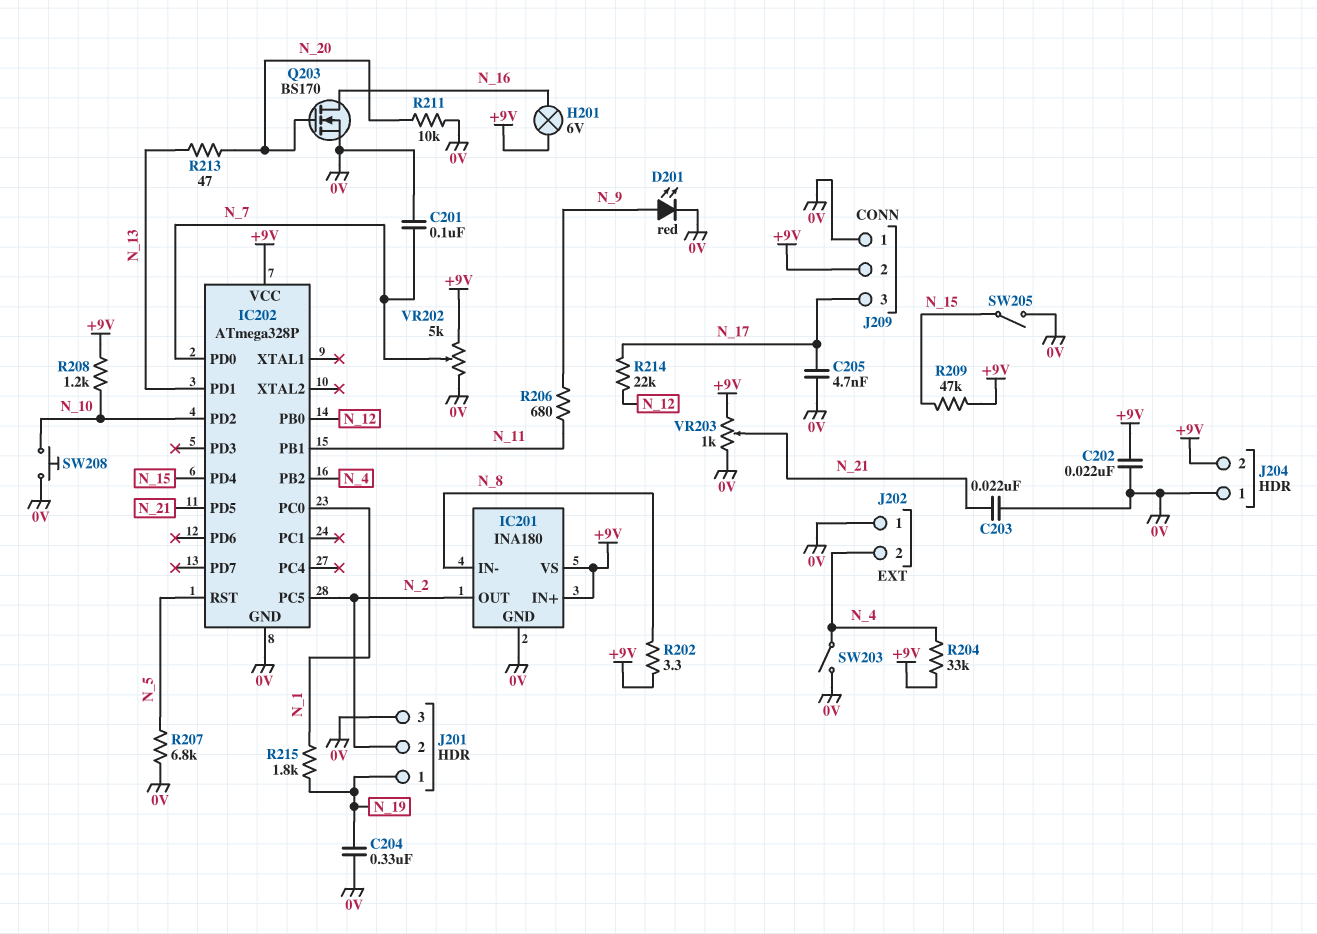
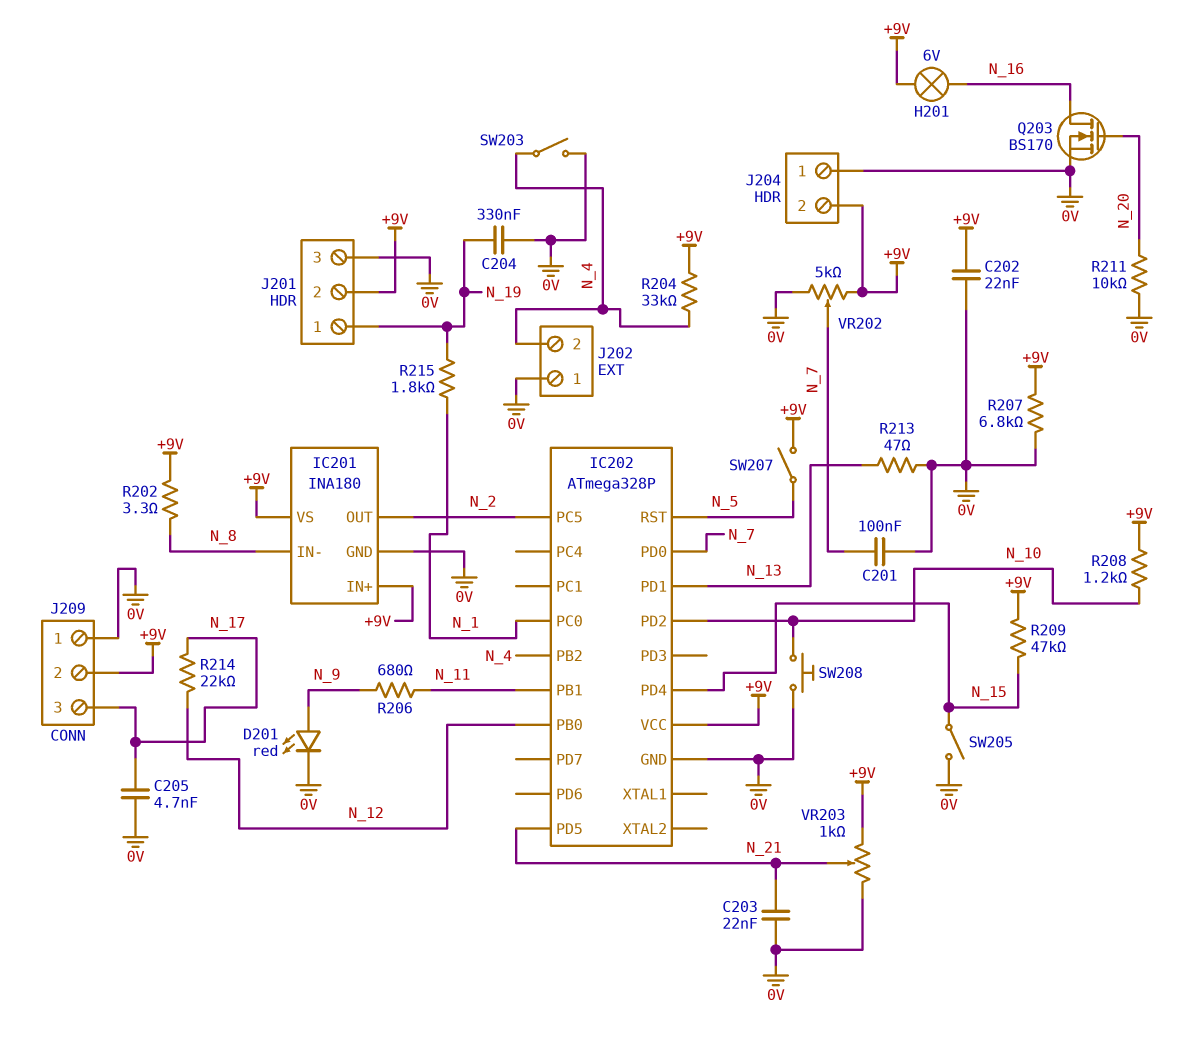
J201 pin 2: N_2 -> +9V
R207: 6.8k (0V, N_5) -> 6.8k (+9V, 0V)
R213: 47 (N_13, N_20) -> 47 (0V, N_13)
SW207: none -> switch (+9V, N_5)

